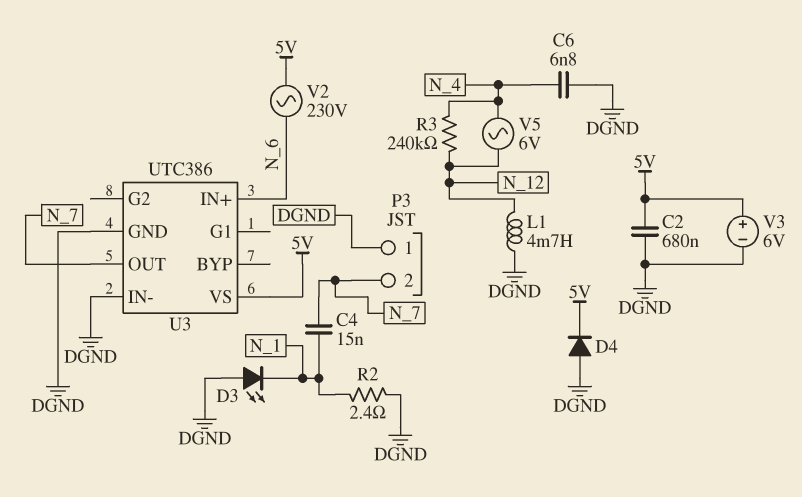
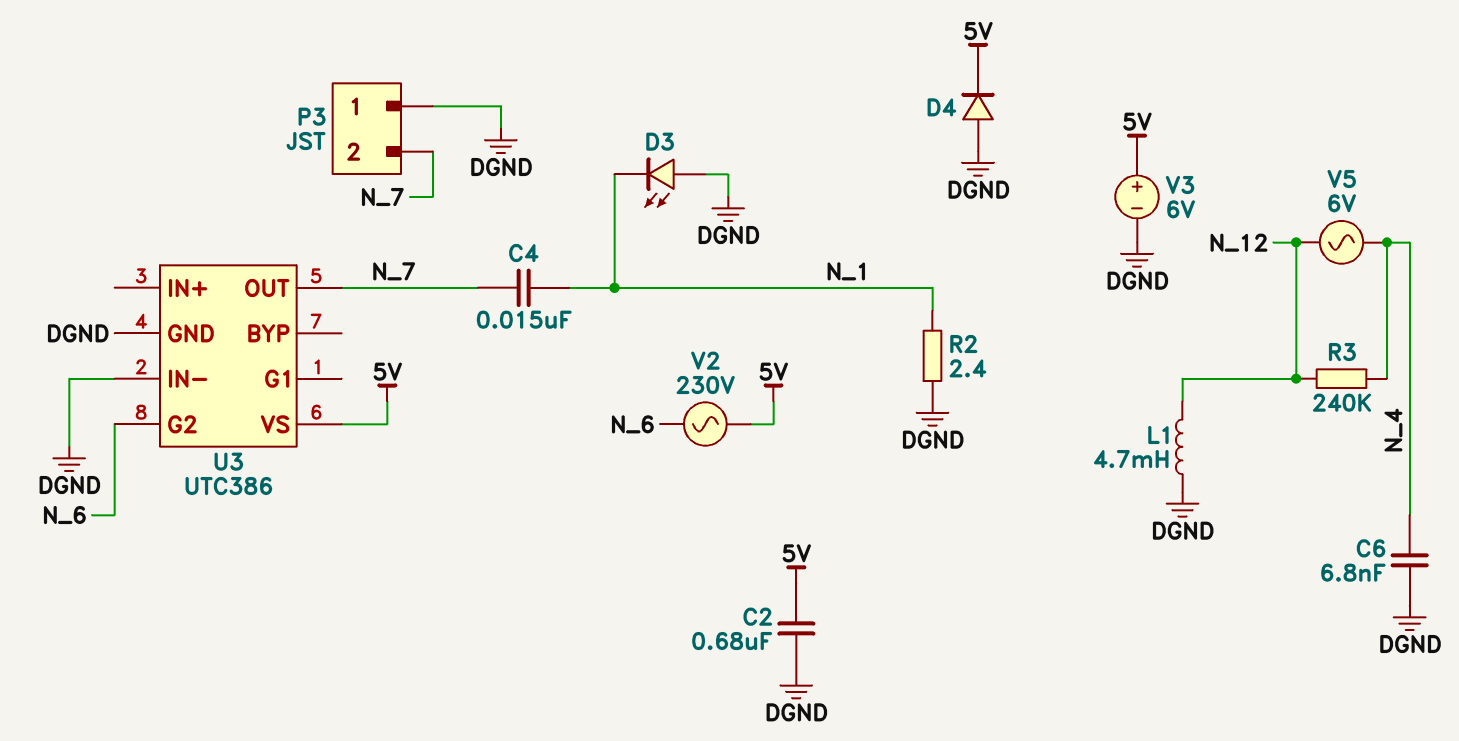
U3 pin G2: none -> N_6
U3 pin IN+: N_6 -> none

